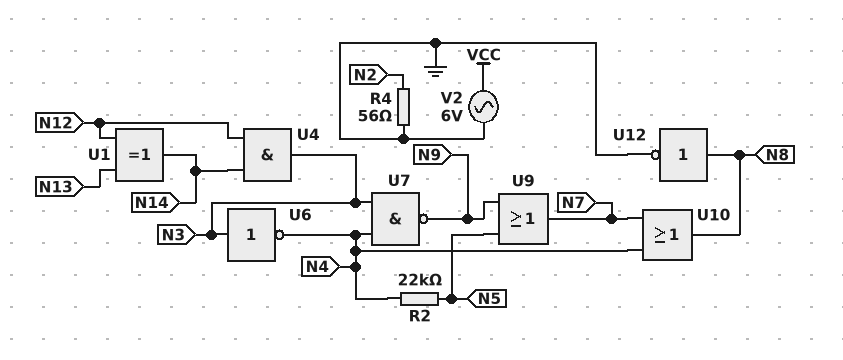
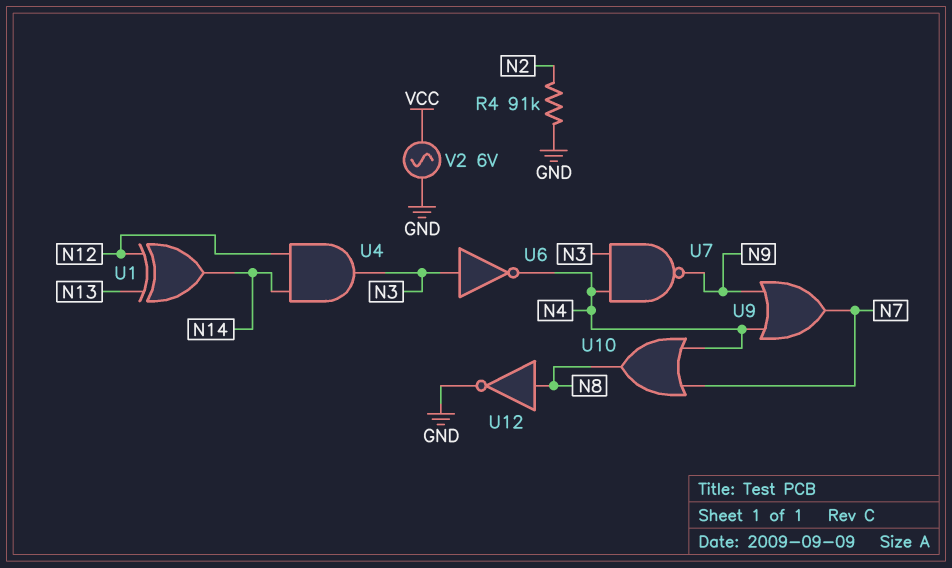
R2: 22k (N4, N5) -> none
R4: 56 (GND, N2) -> 91k (GND, N2)
U9: OR (in N5, in N9, out N7) -> OR (in N4, in N9, out N7)

